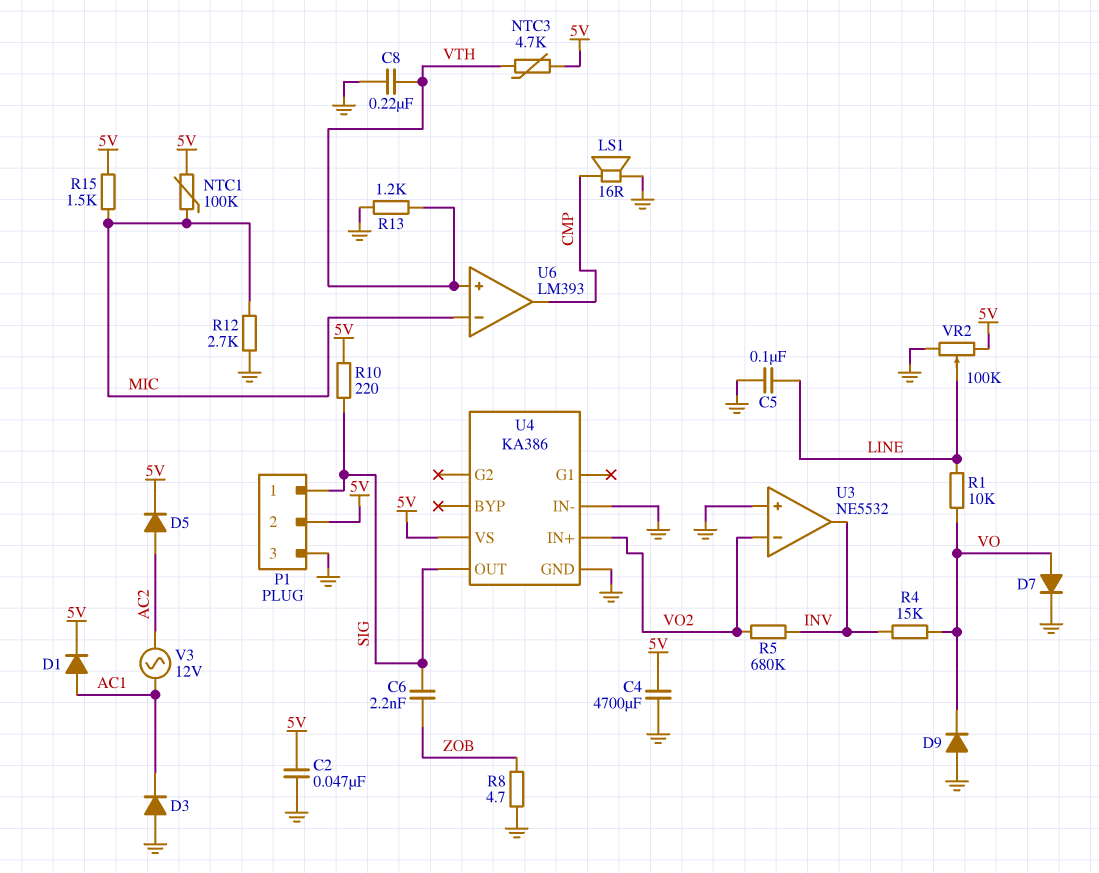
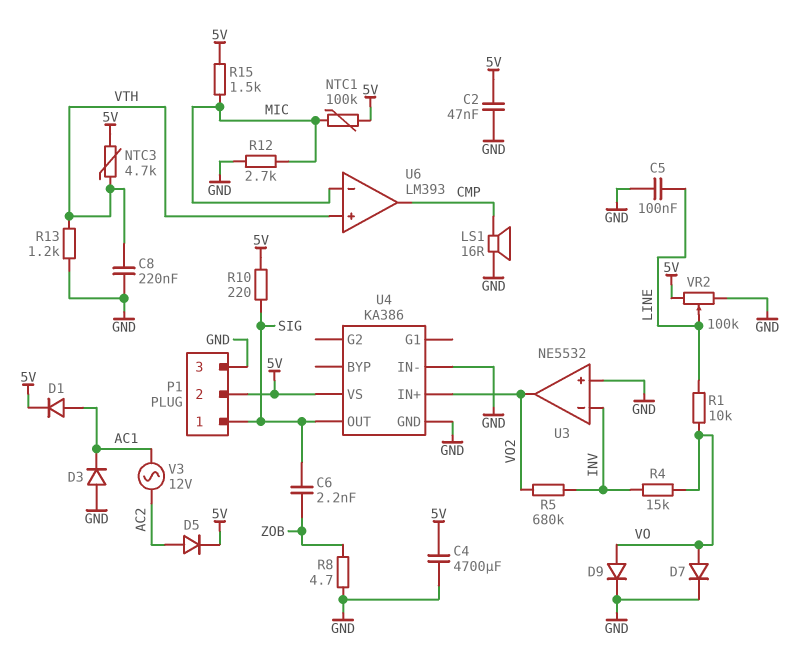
D9: diode (A GND, K VO) -> diode (A VO, K GND)
U3 pin in-: VO2 -> INV
U3 pin out: INV -> VO2

